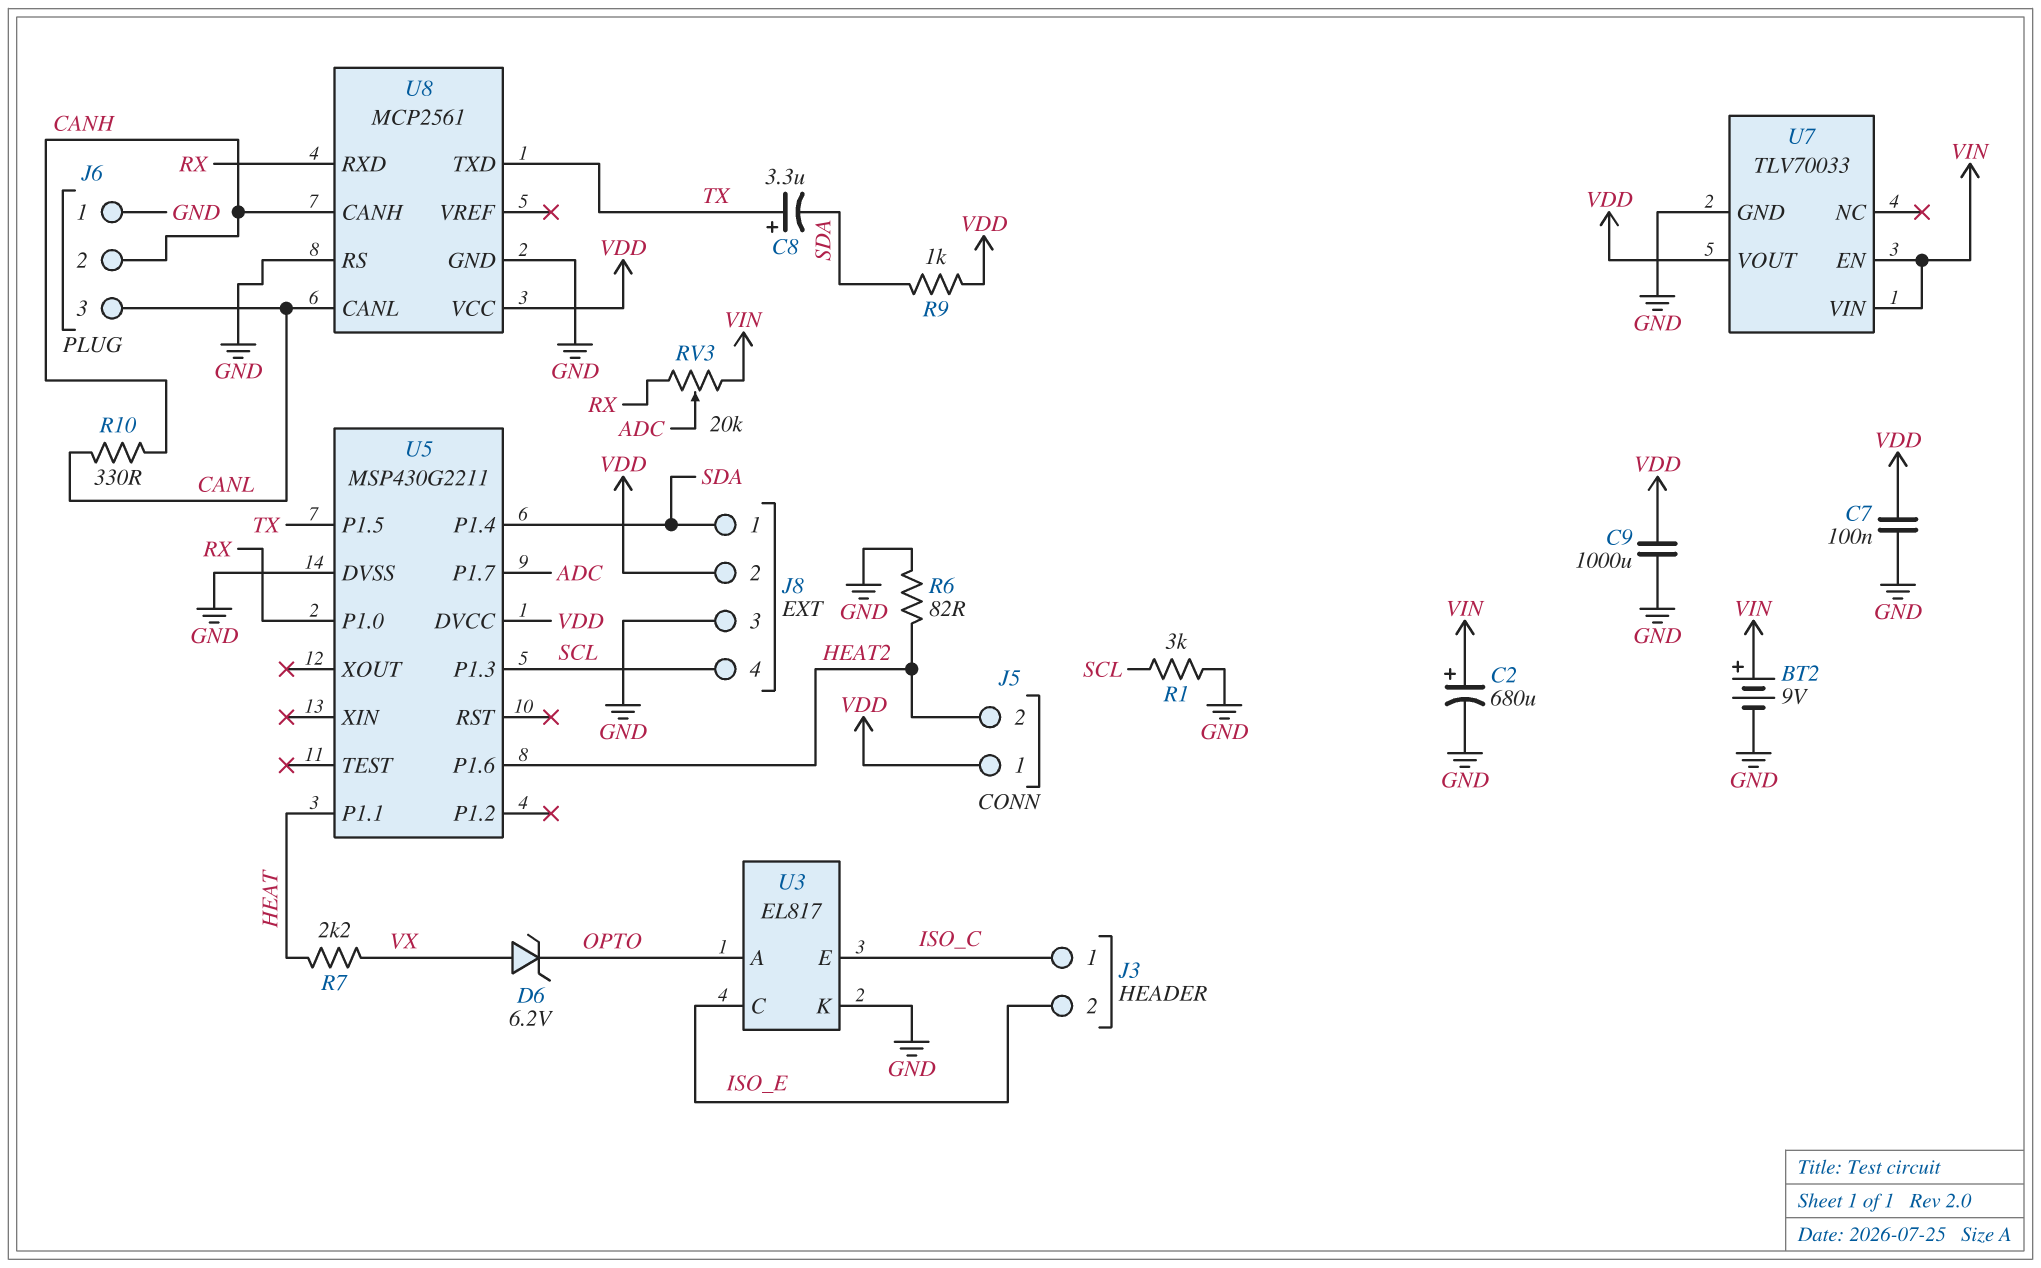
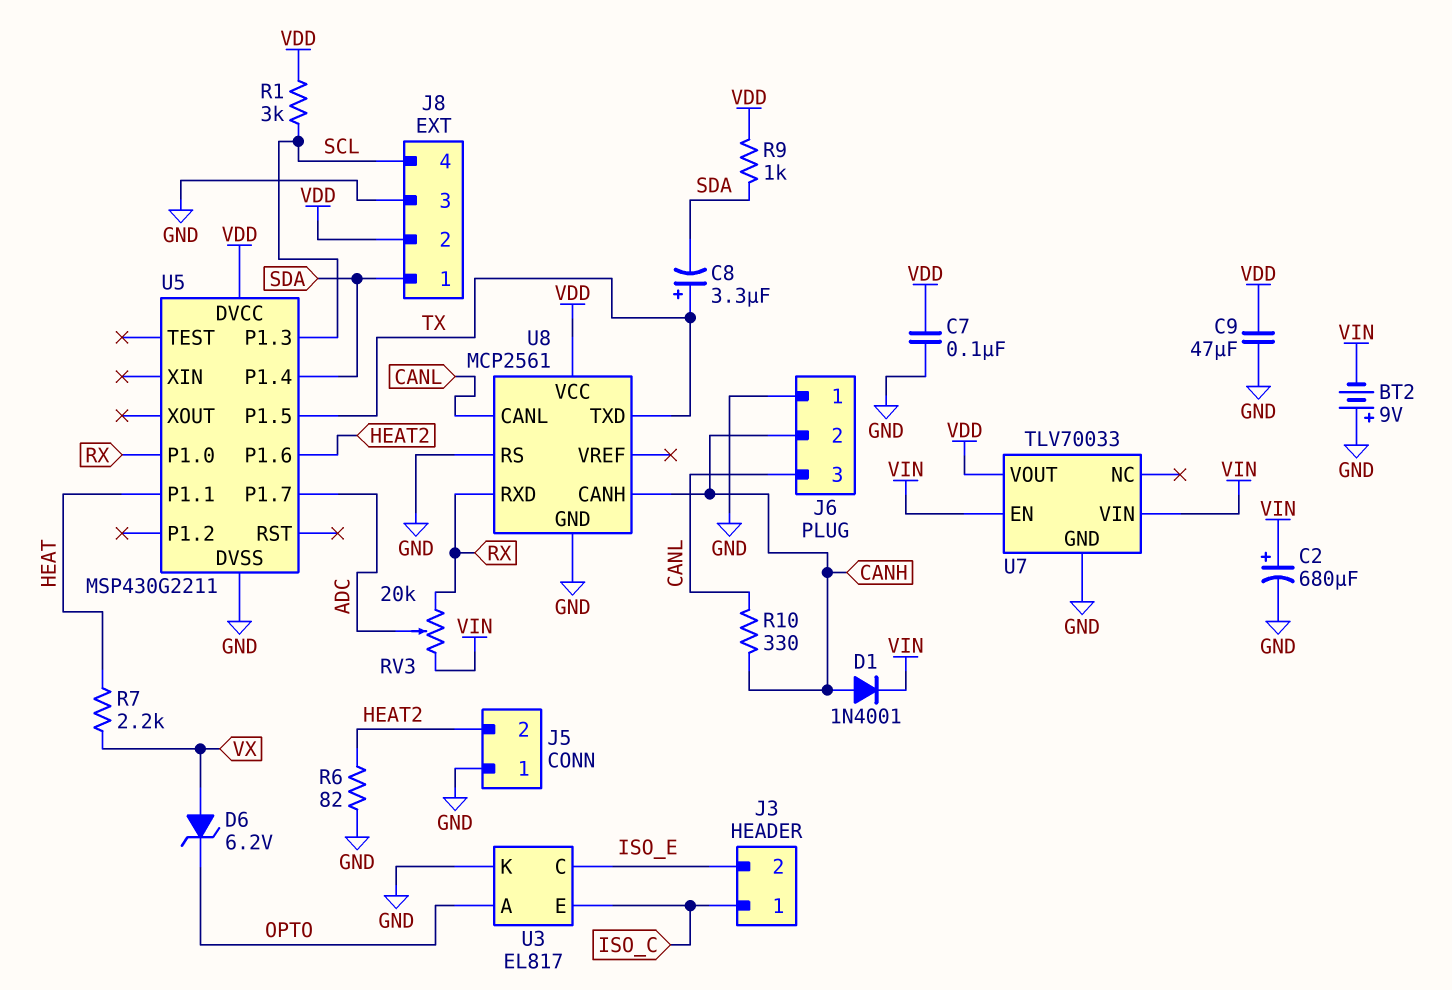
BT2: 9V (plus VIN, minus GND) -> 9V (plus GND, minus VIN)
C9: 1000uF (GND, VDD) -> 47uF (GND, VDD)
D1: none -> diode 1N4001 (A CANH, K VIN)
J5 pin 1: VDD -> GND
R1: 3k (GND, SCL) -> 3k (SCL, VDD)

